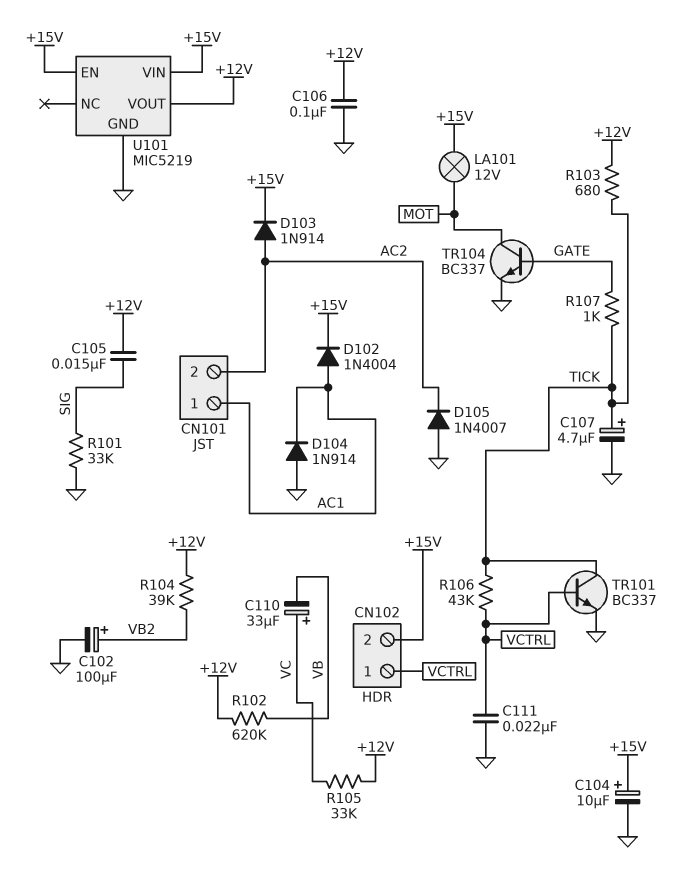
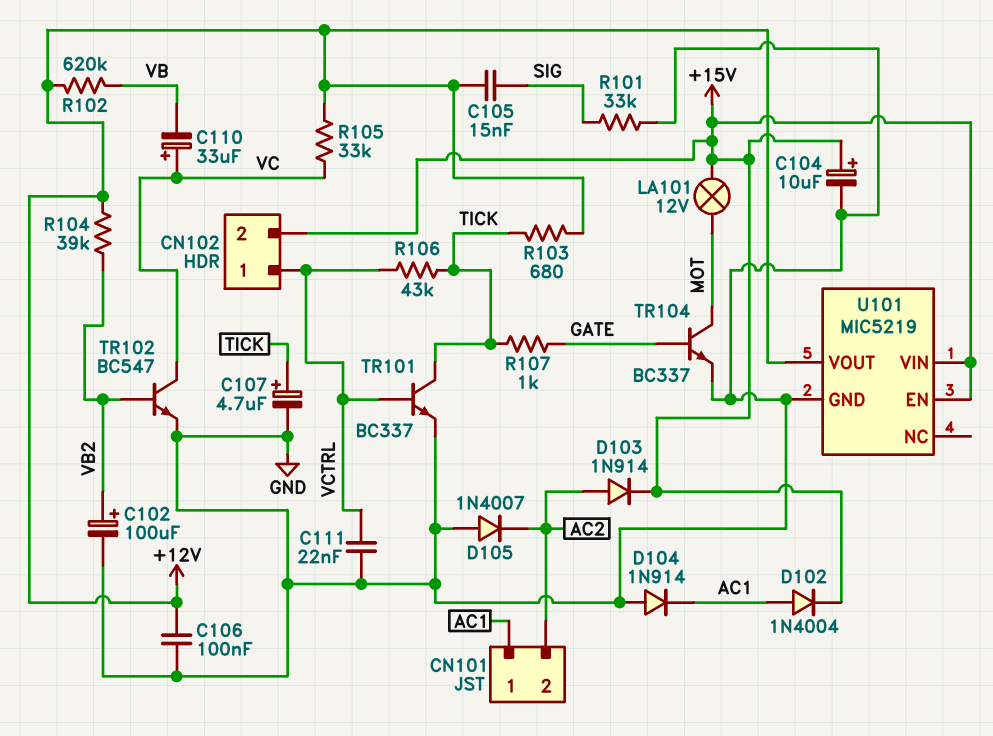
TR102: none -> NPN BC547 (B VB2, C VC, E GND)

